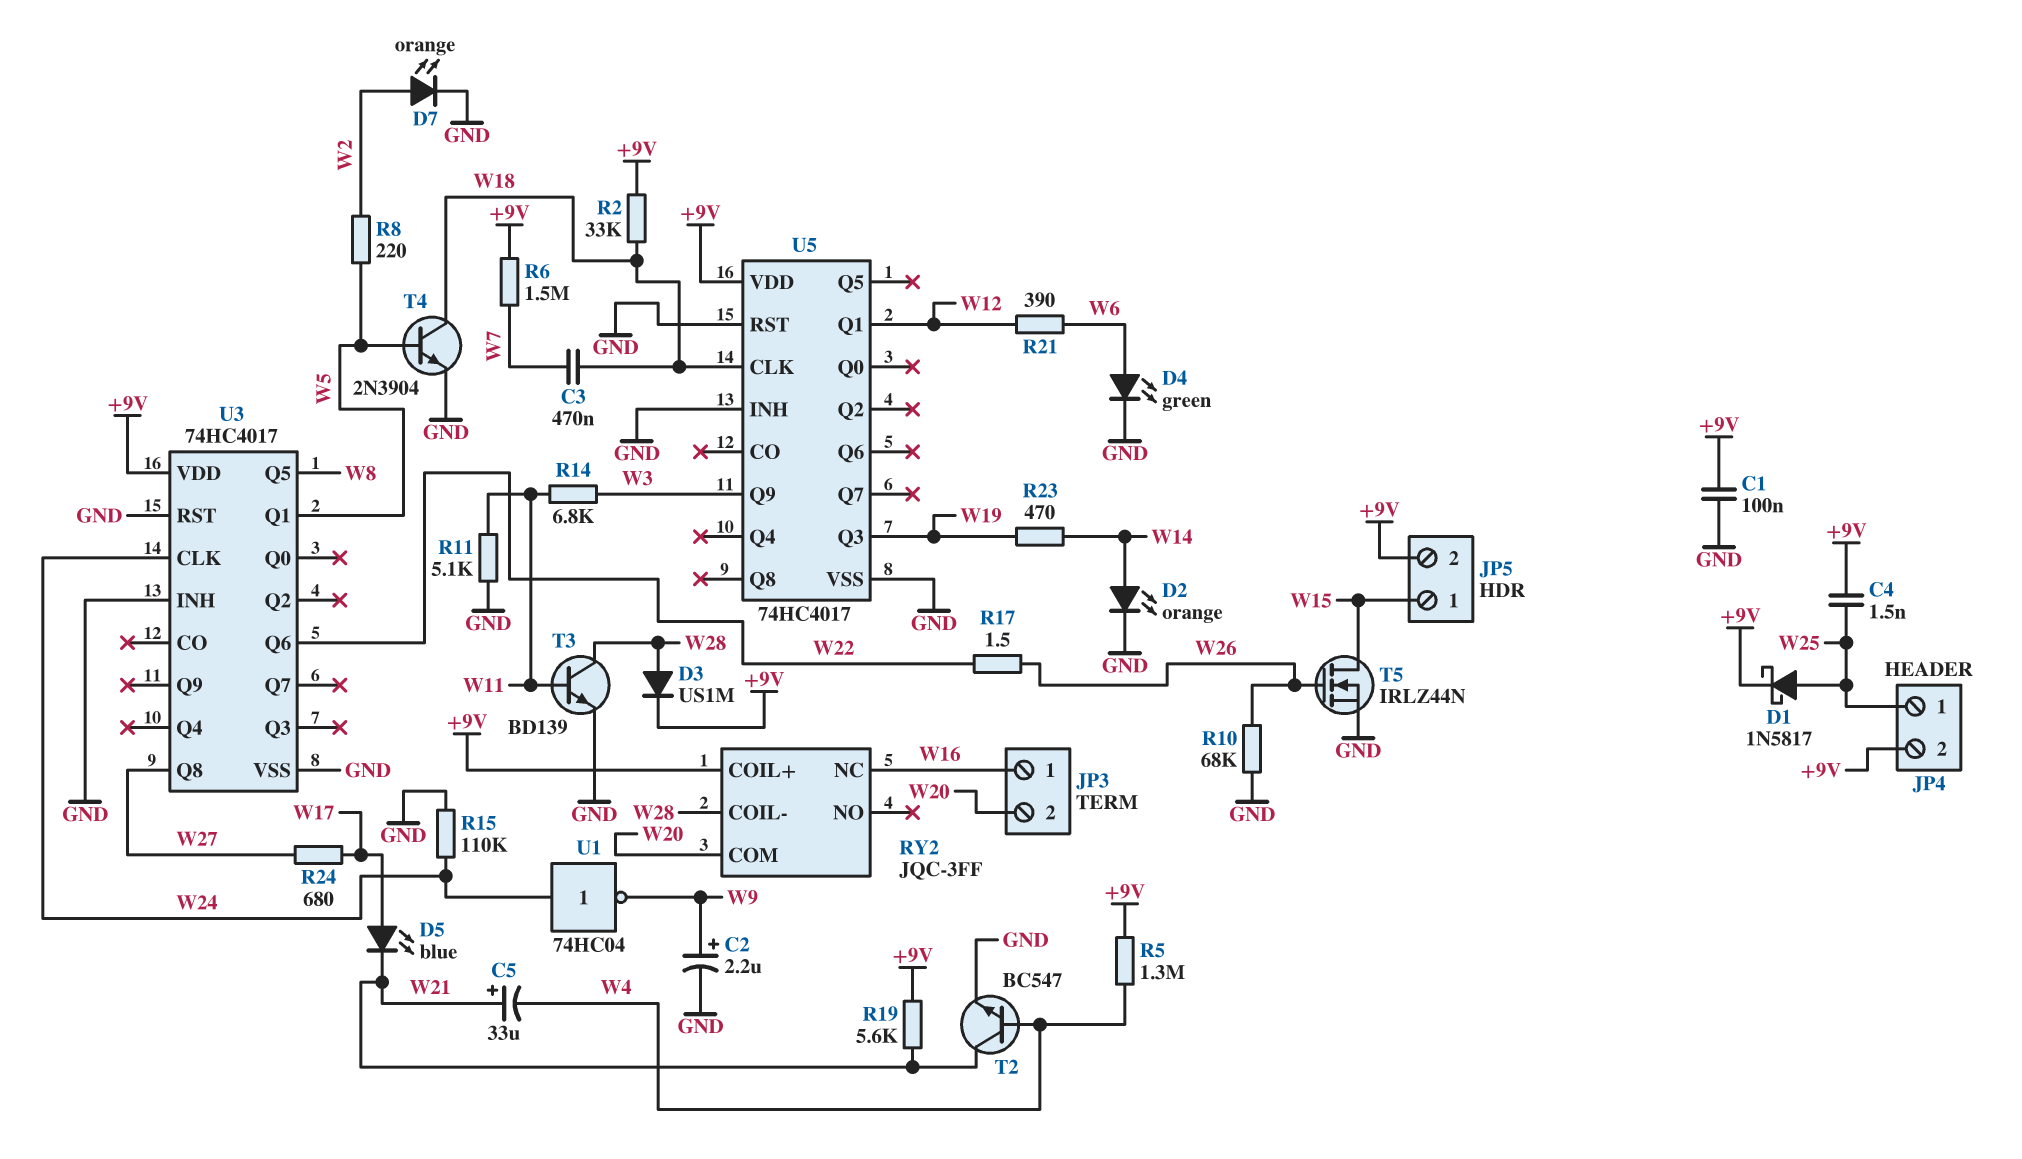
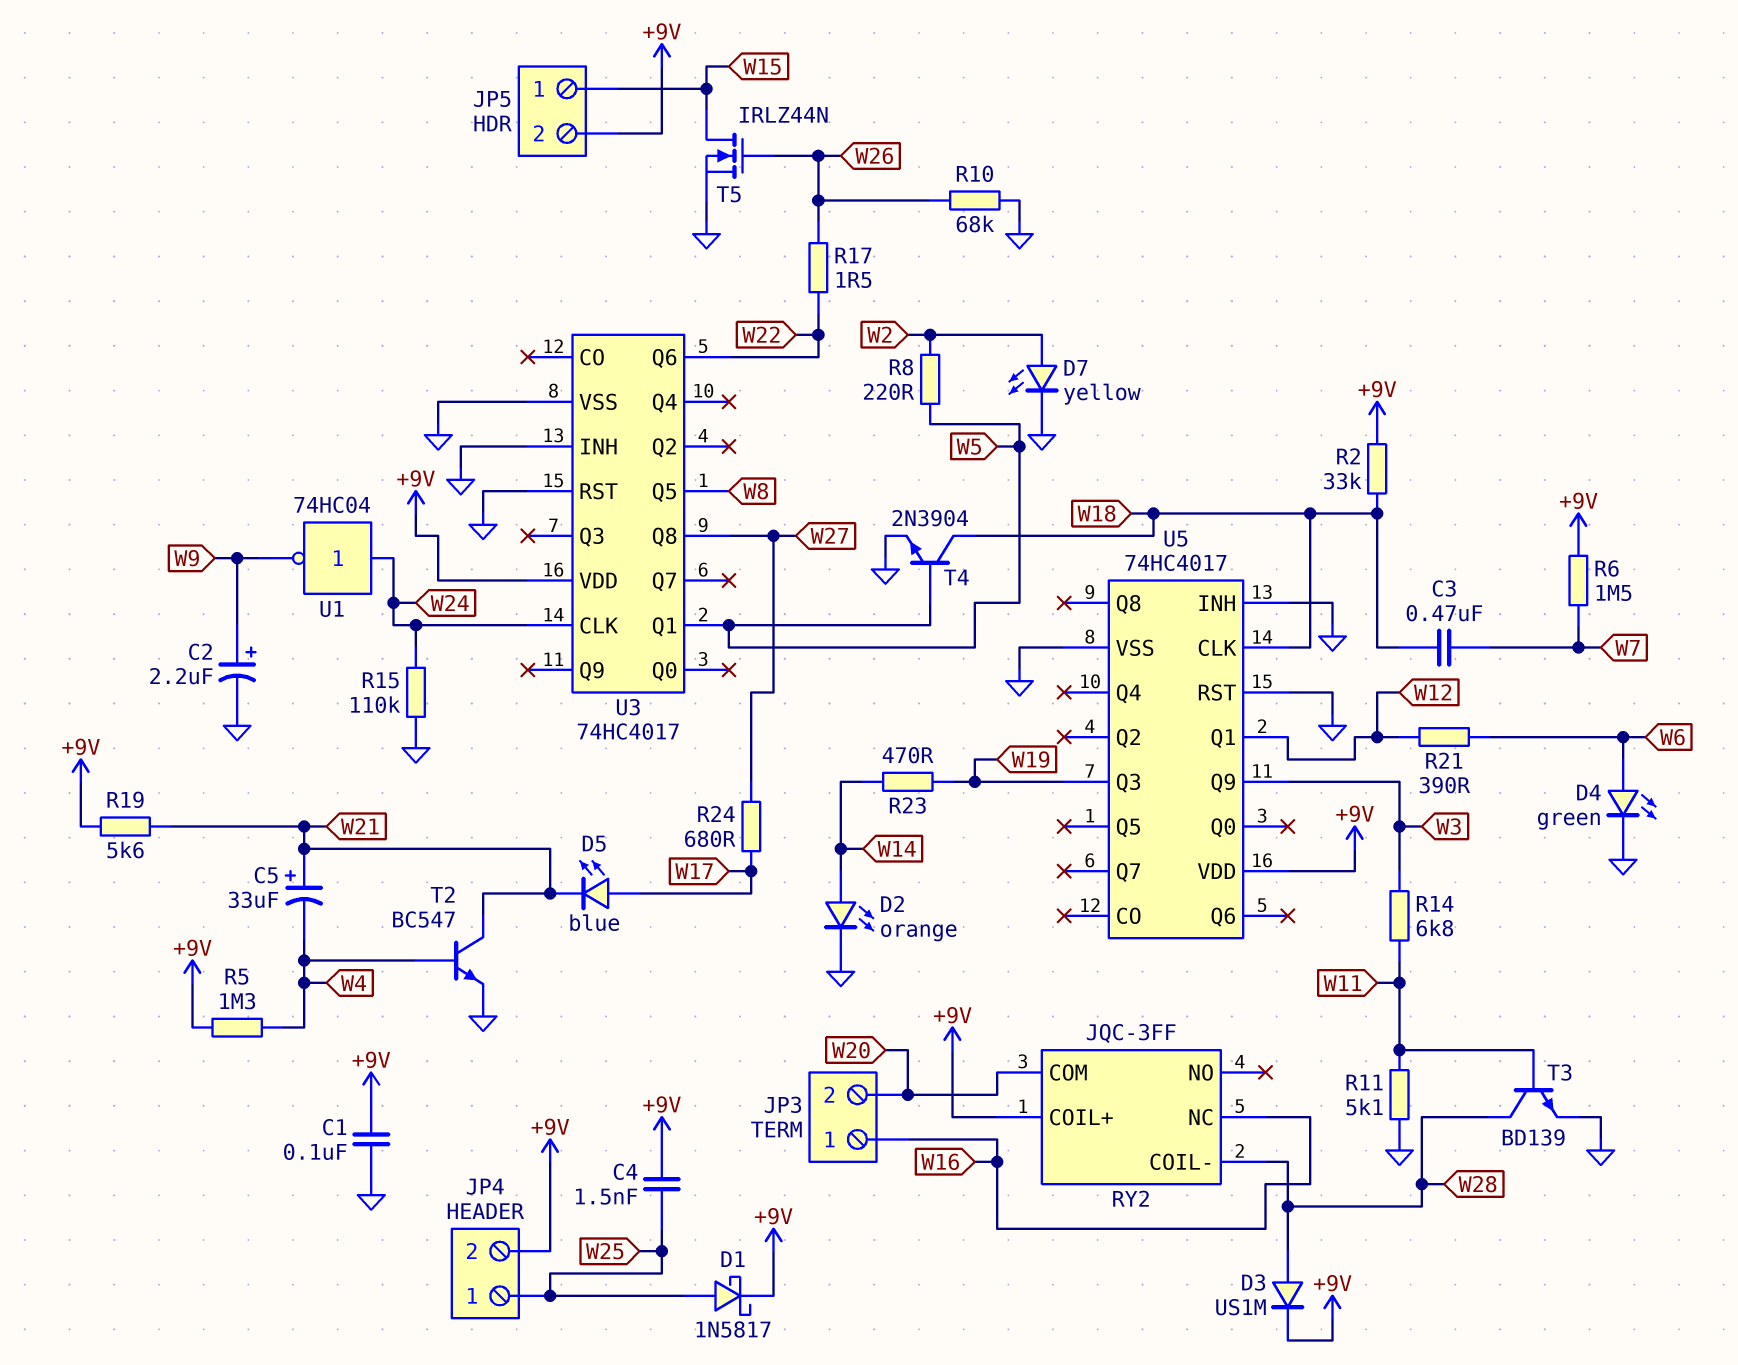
D7: LED orange (A W2, K GND) -> LED yellow (A W2, K GND)

